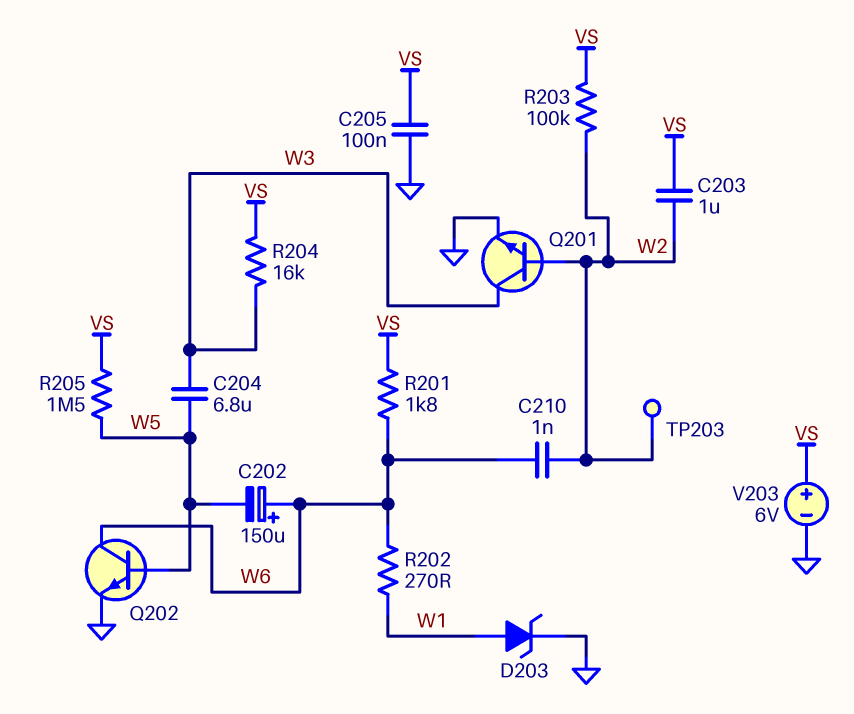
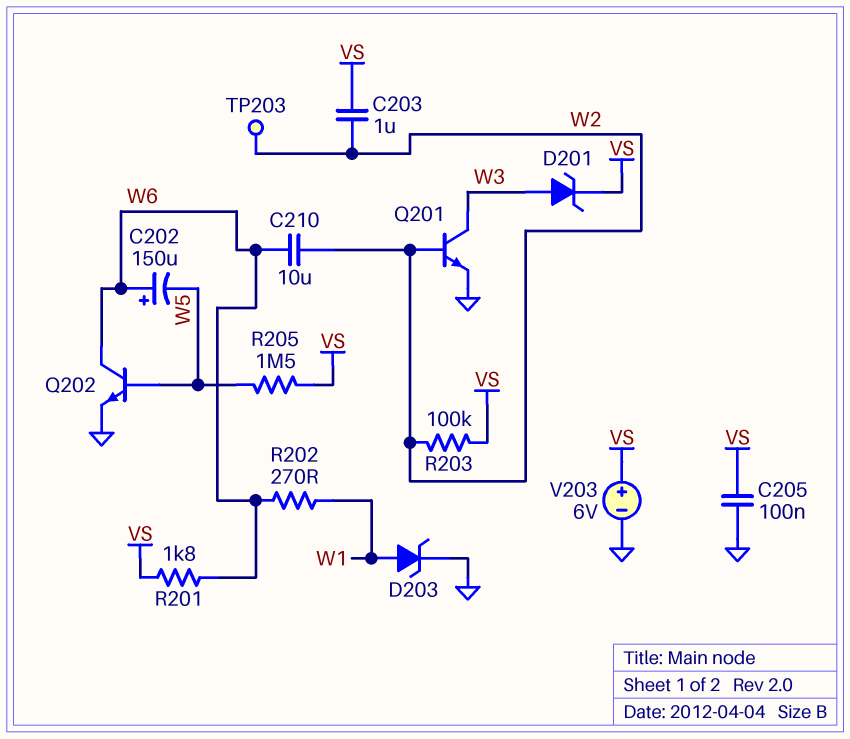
C204: 6.8uF (W3, W5) -> none
C210: 1nF (W2, W6) -> 10uF (W2, W6)
D201: none -> zener (A W3, K VS)
R204: 16k (VS, W3) -> none

